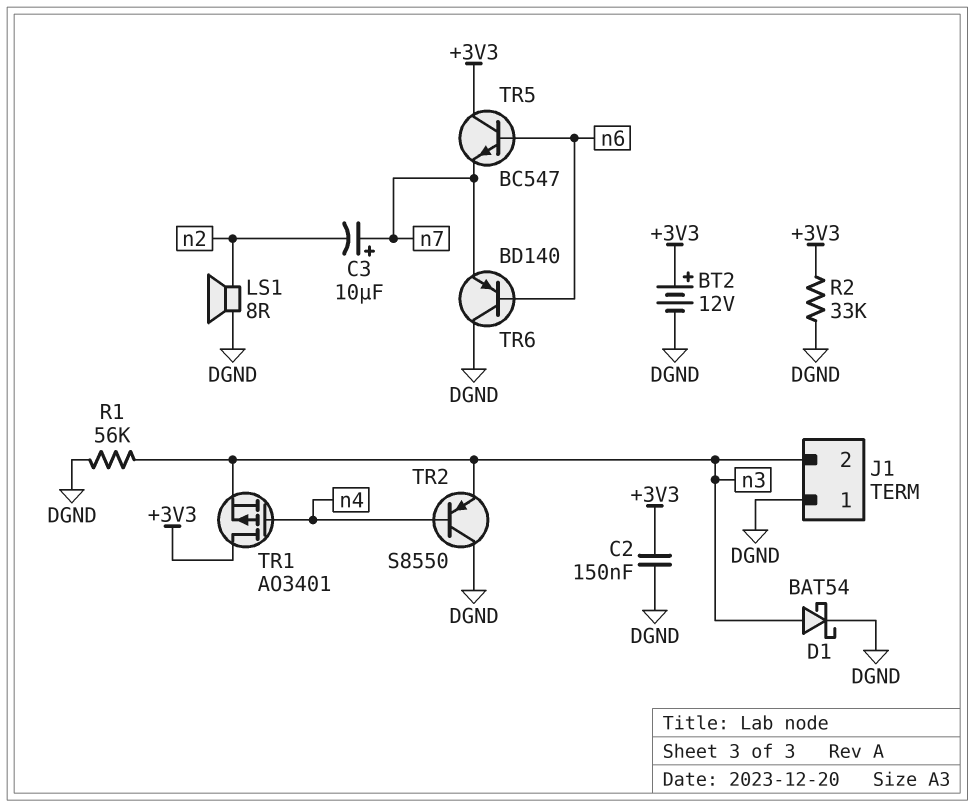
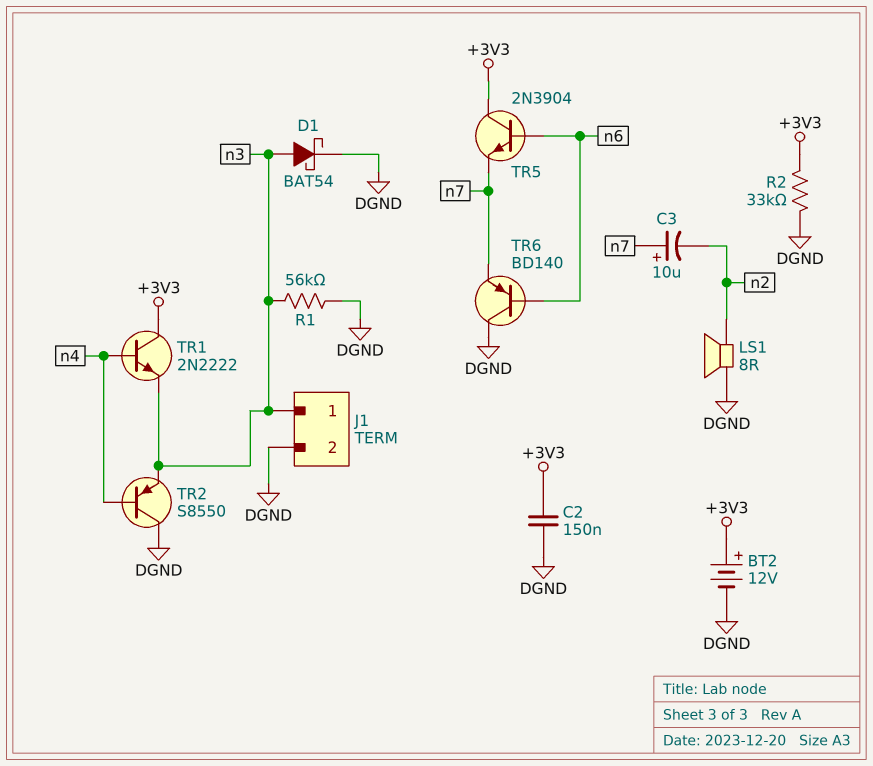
J1 pin 1: DGND -> n3
J1 pin 2: n3 -> DGND
TR1: PMOS AO3401 (G n4, D +3V3, S n3) -> NPN 2N2222 (B n4, C +3V3, E n3)
TR5: NPN BC547 (B n6, C +3V3, E n7) -> NPN 2N3904 (B n6, C +3V3, E n7)

